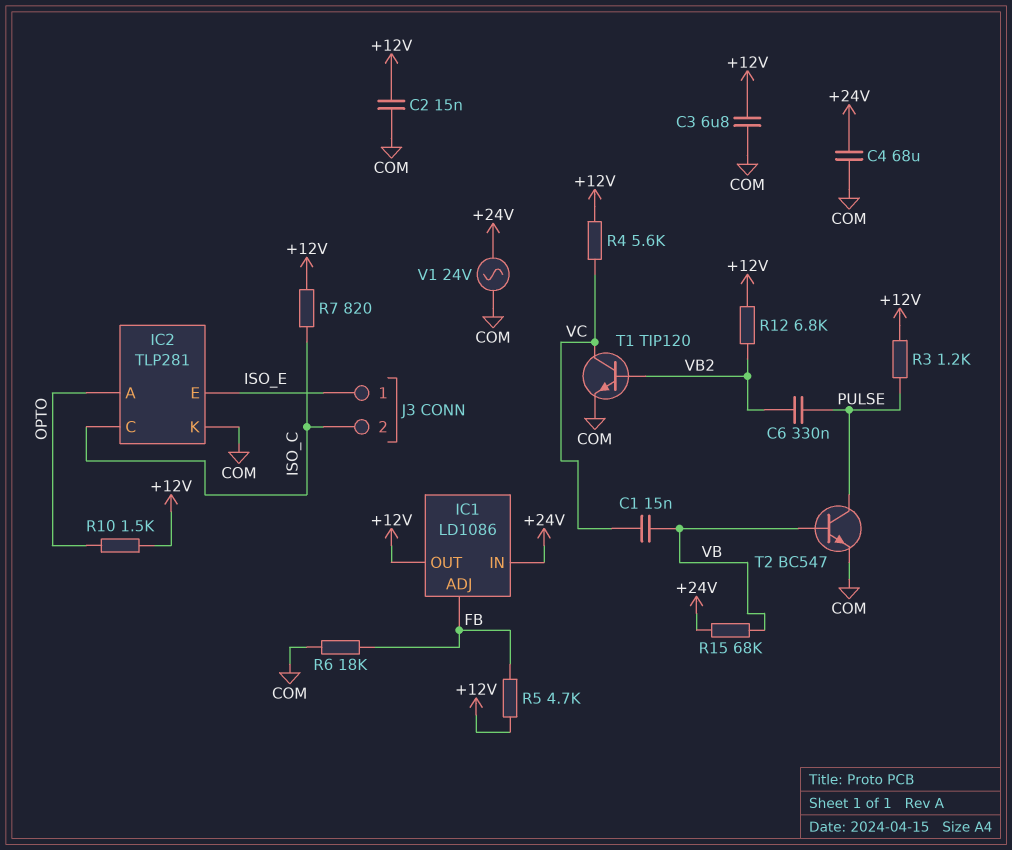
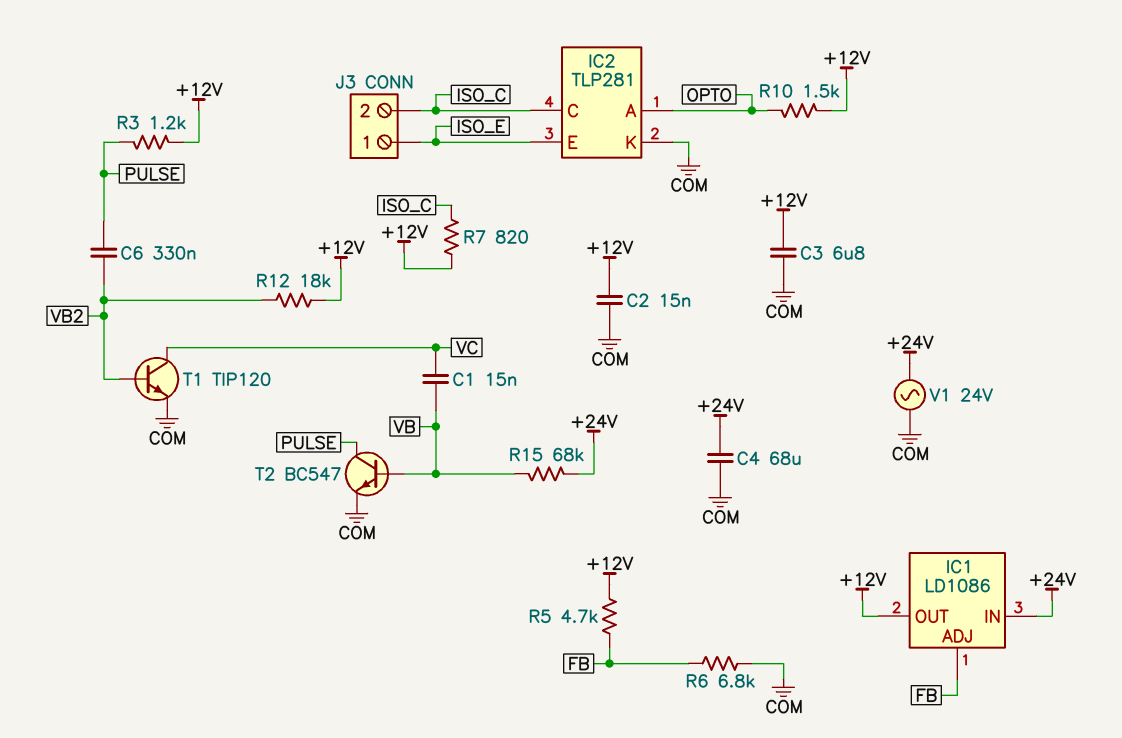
R4: 5.6k (+12V, VC) -> none
R6: 18k (COM, FB) -> 6.8k (COM, FB)
R12: 6.8k (+12V, VB2) -> 18k (+12V, VB2)

